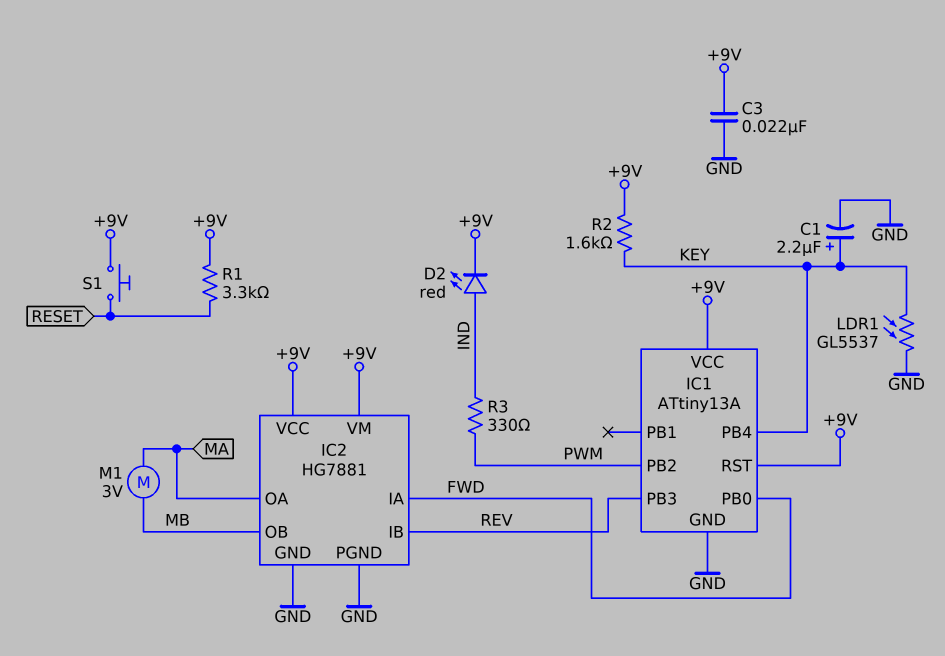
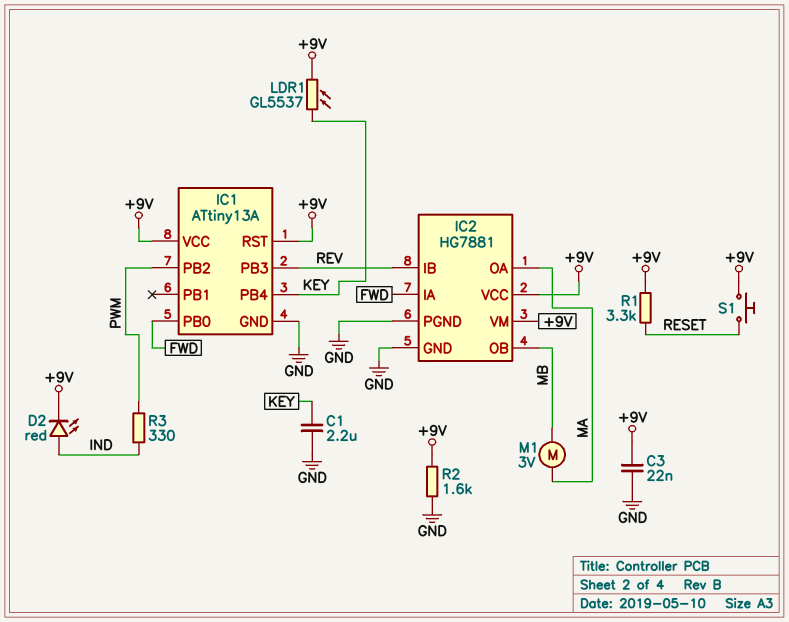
C1: 2.2uF (plus KEY, minus GND) -> 2.2uF (GND, KEY)
LDR1: GL5537 (GND, KEY) -> GL5537 (+9V, KEY)
R2: 1.6k (+9V, KEY) -> 1.6k (+9V, GND)

